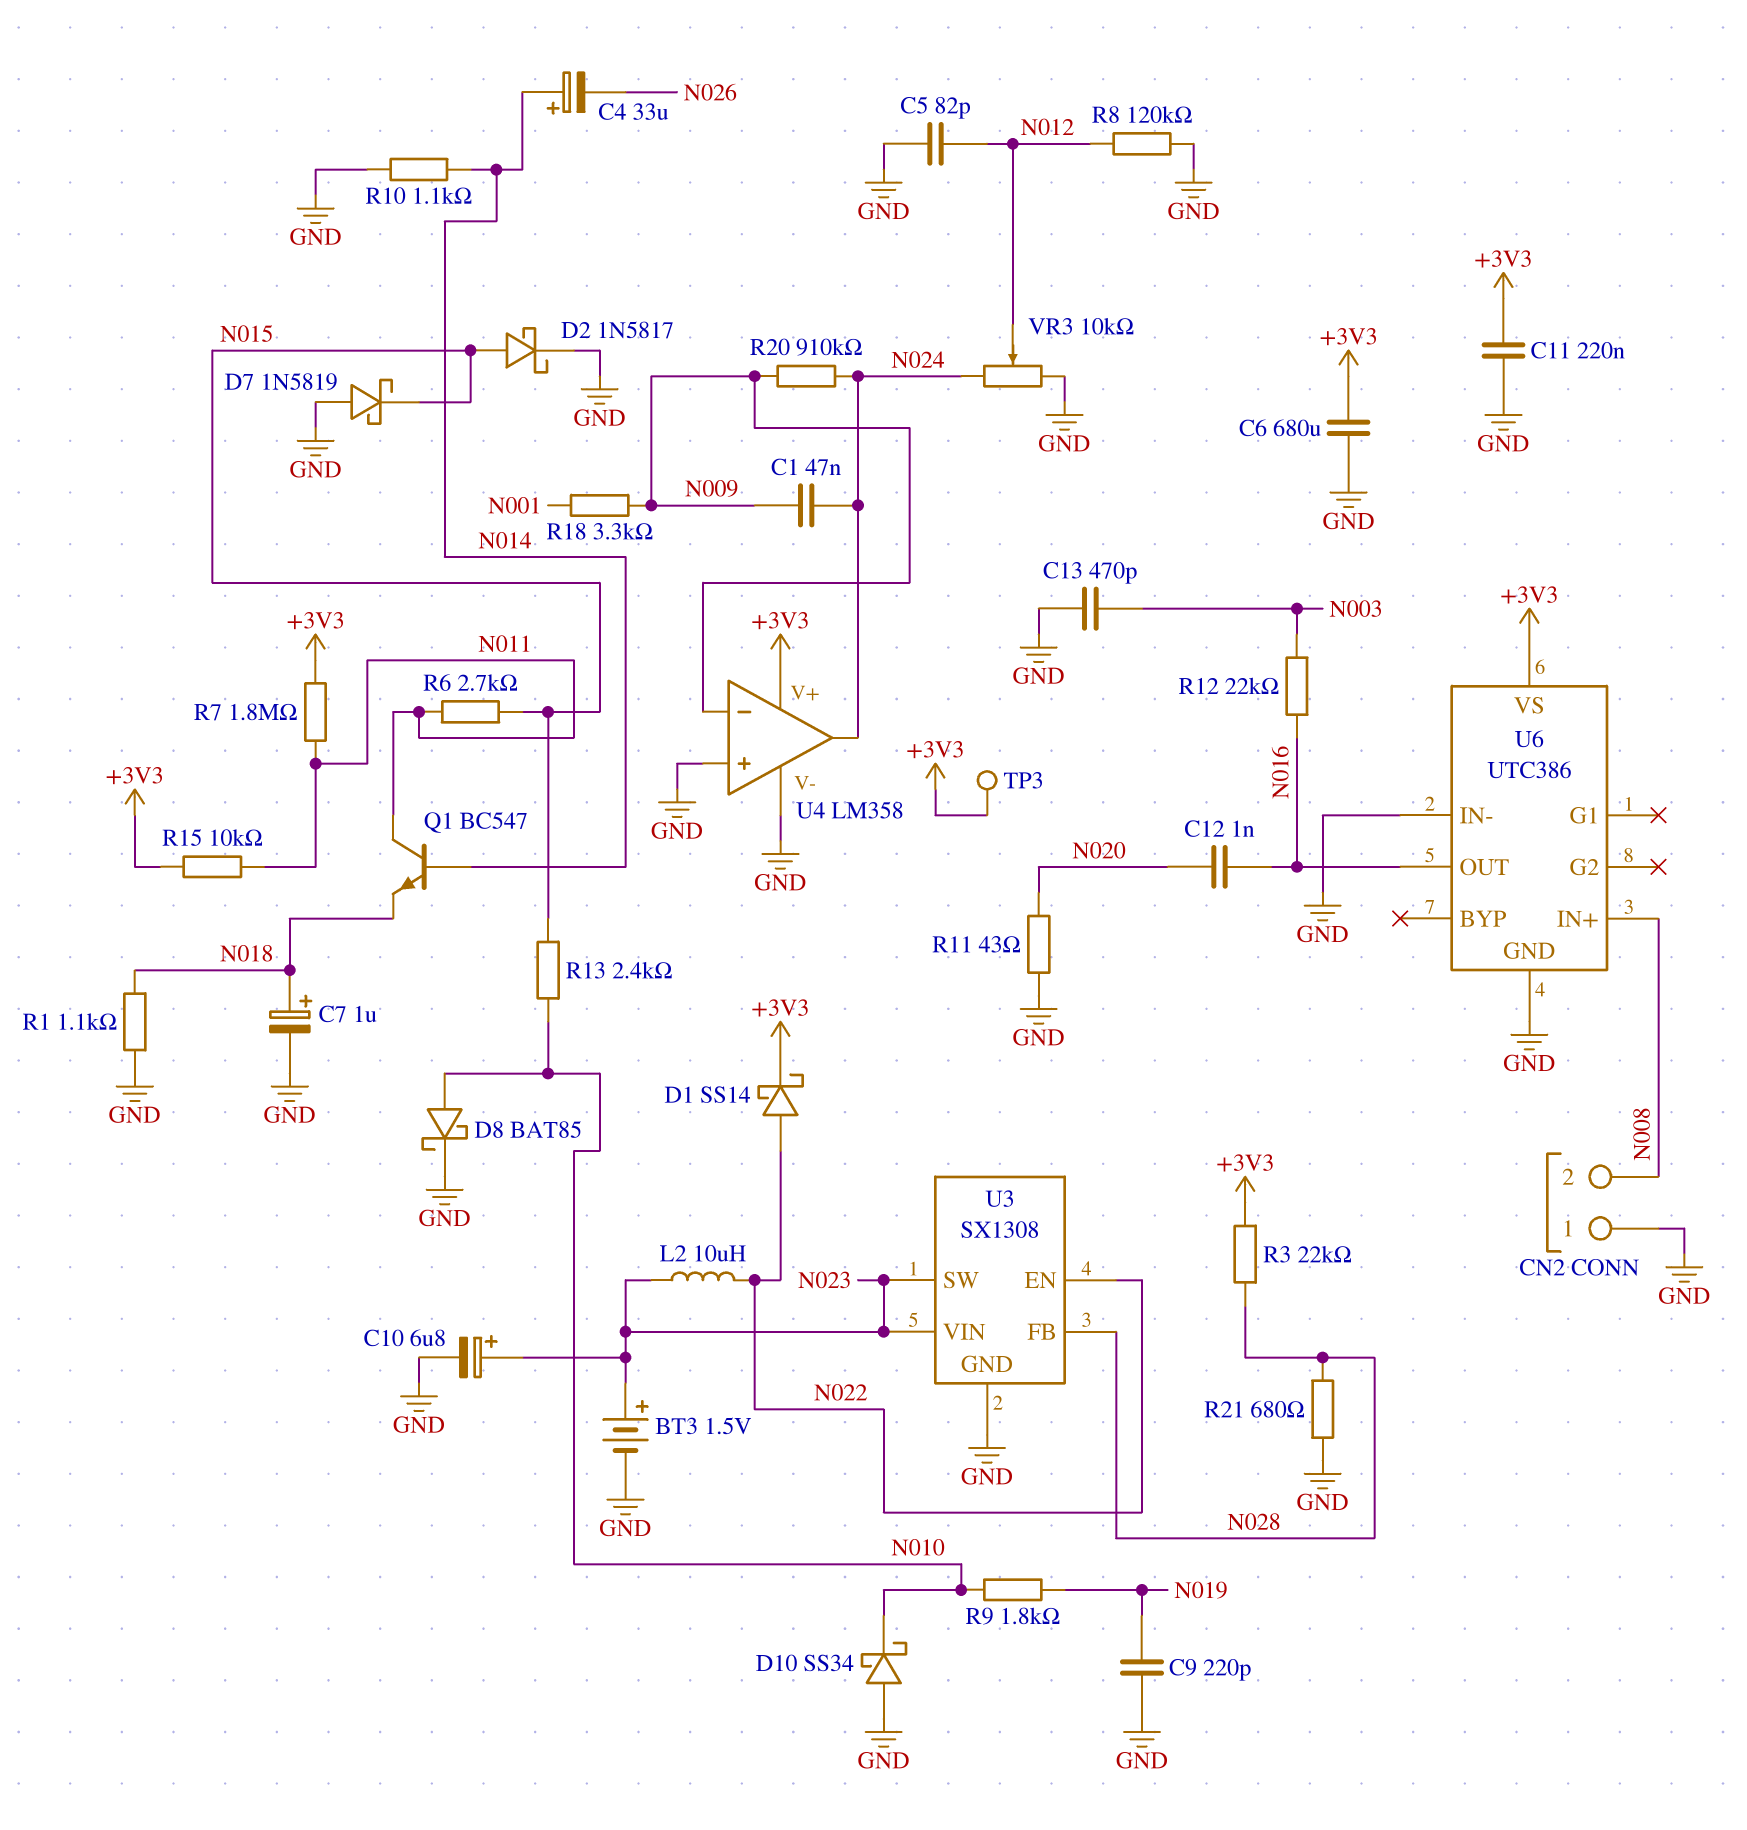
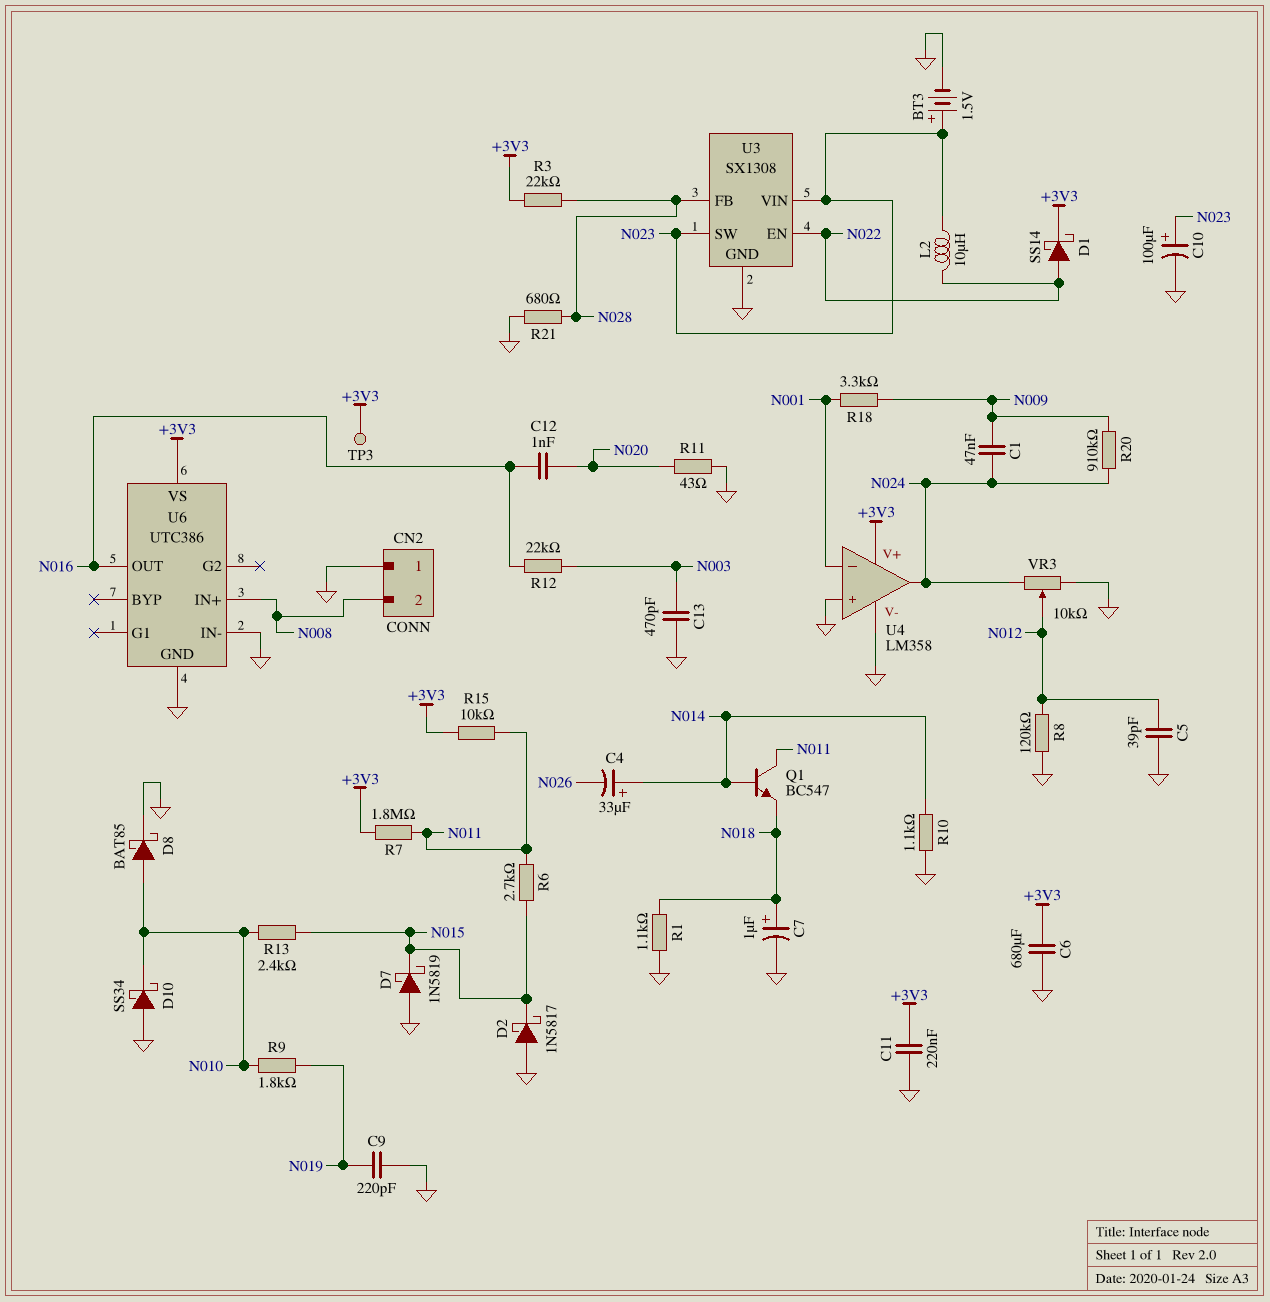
C5: 82pF (GND, N012) -> 39pF (GND, N012)
C10: 6.8uF (plus N023, minus GND) -> 100uF (plus N023, minus GND)
D2: schottky 1N5817 (A N015, K GND) -> schottky 1N5817 (A GND, K N015)
U4 pin in-: N009 -> N001

